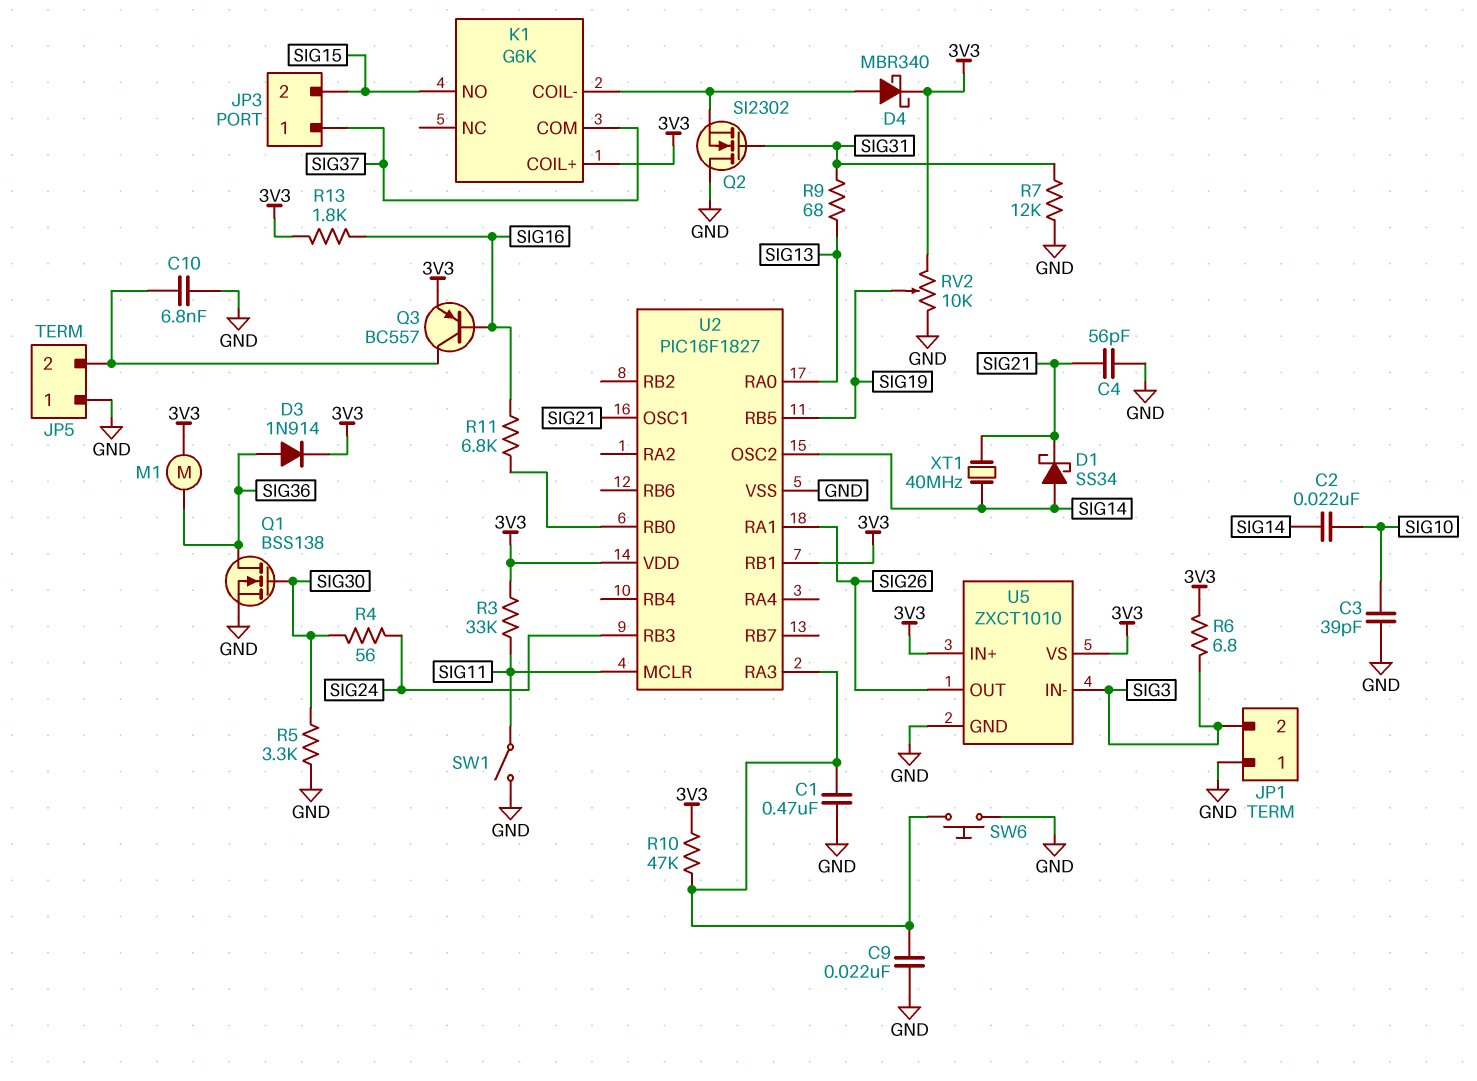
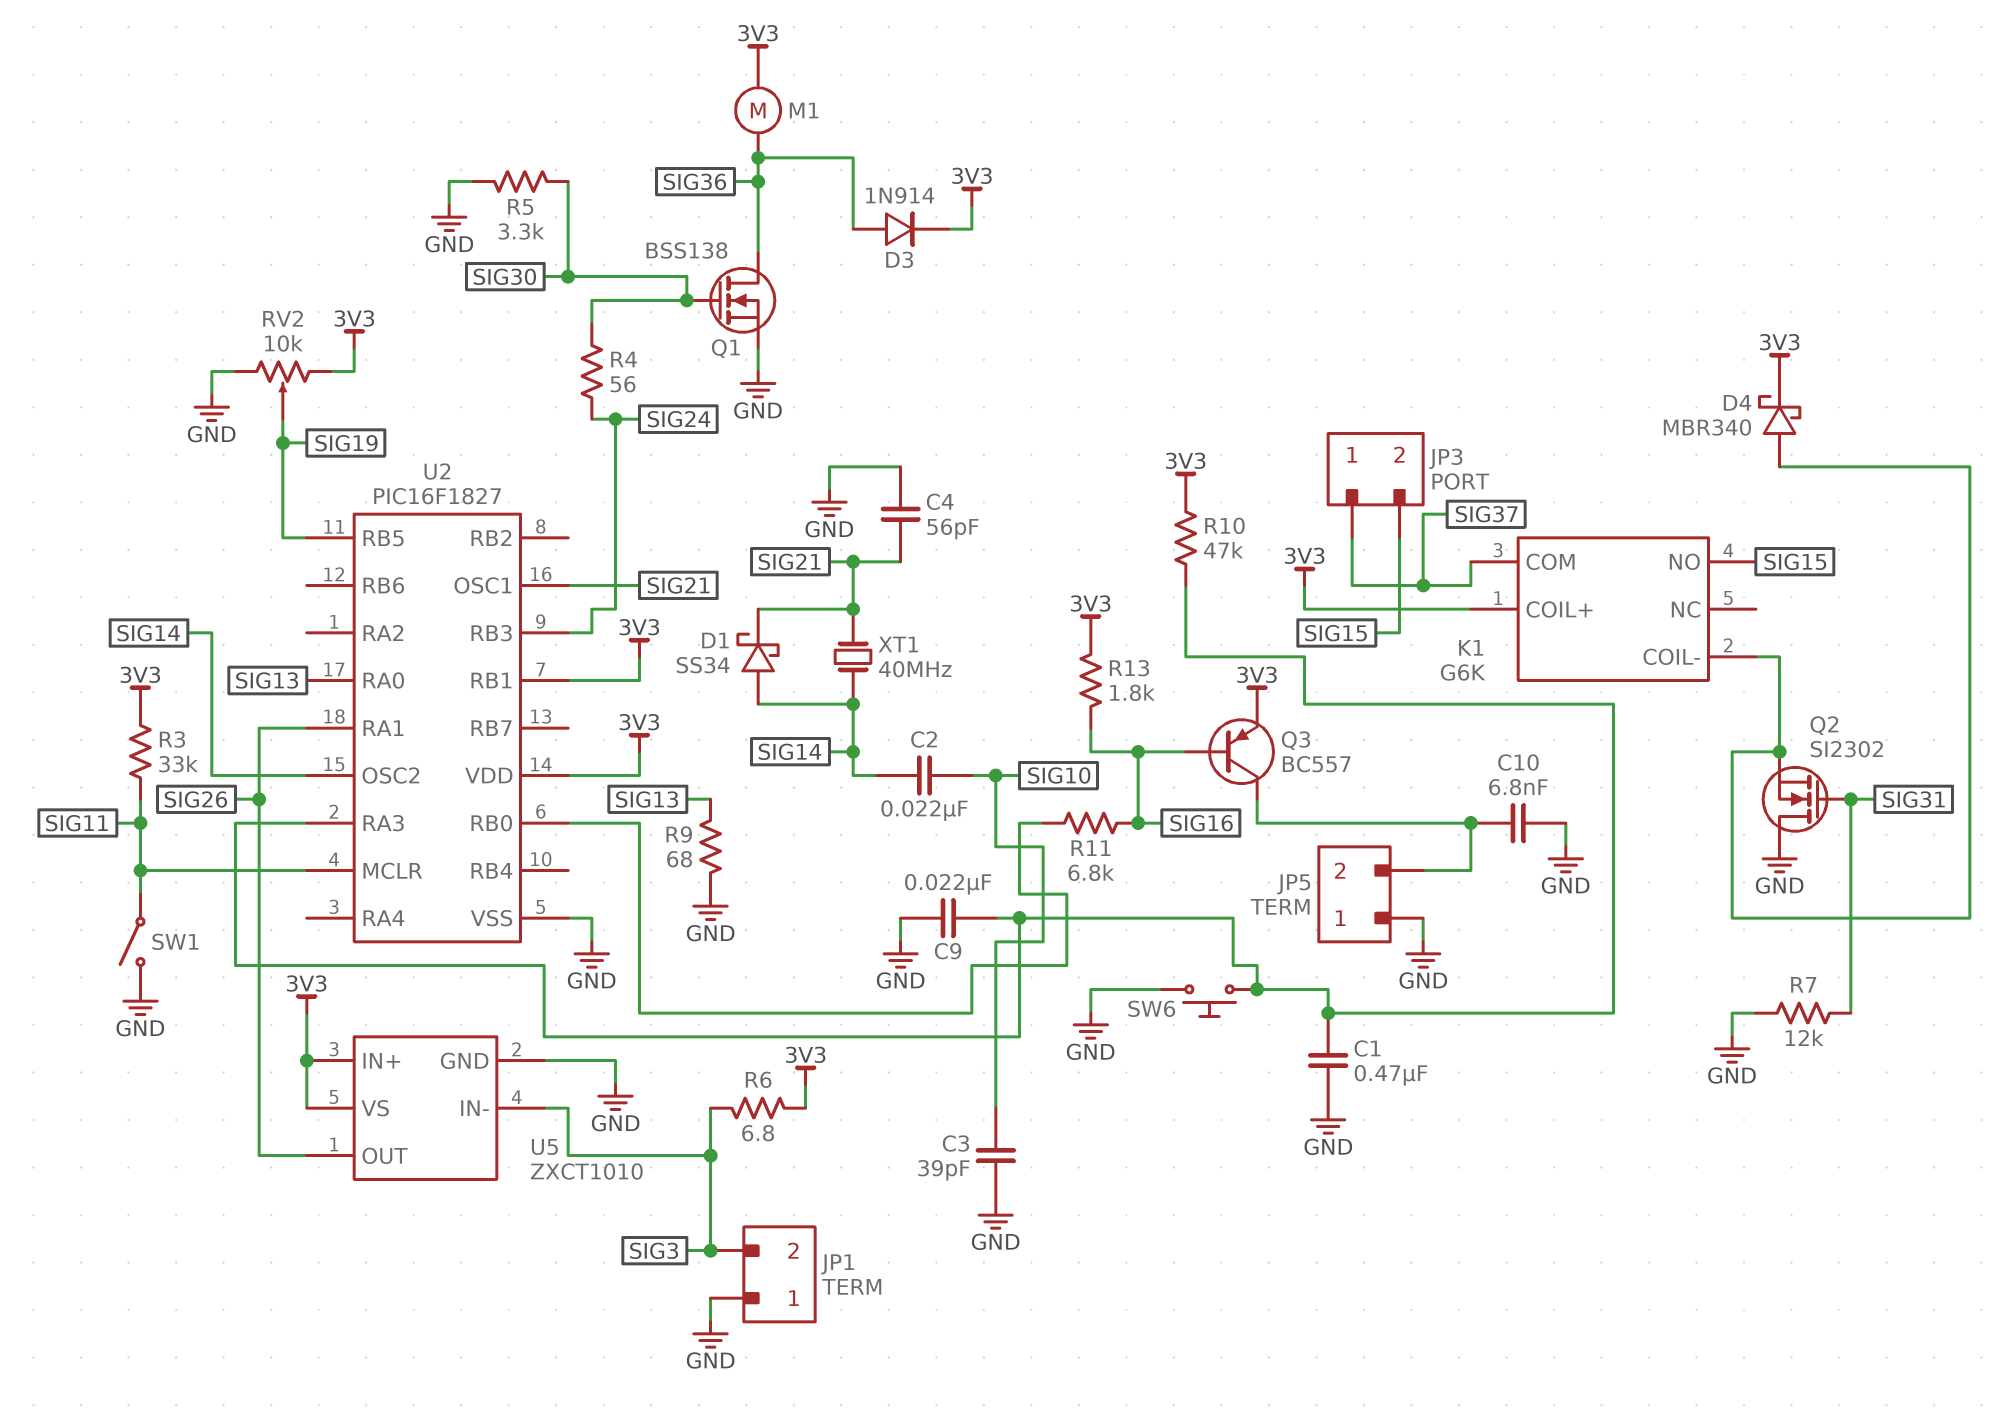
R9: 68 (SIG13, SIG31) -> 68 (GND, SIG13)

